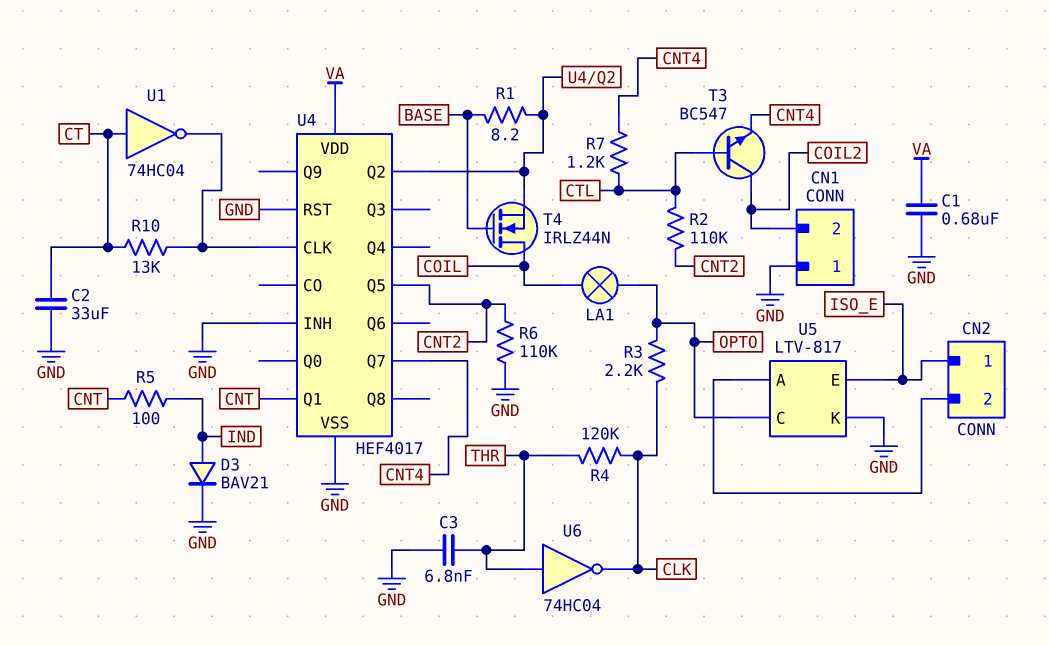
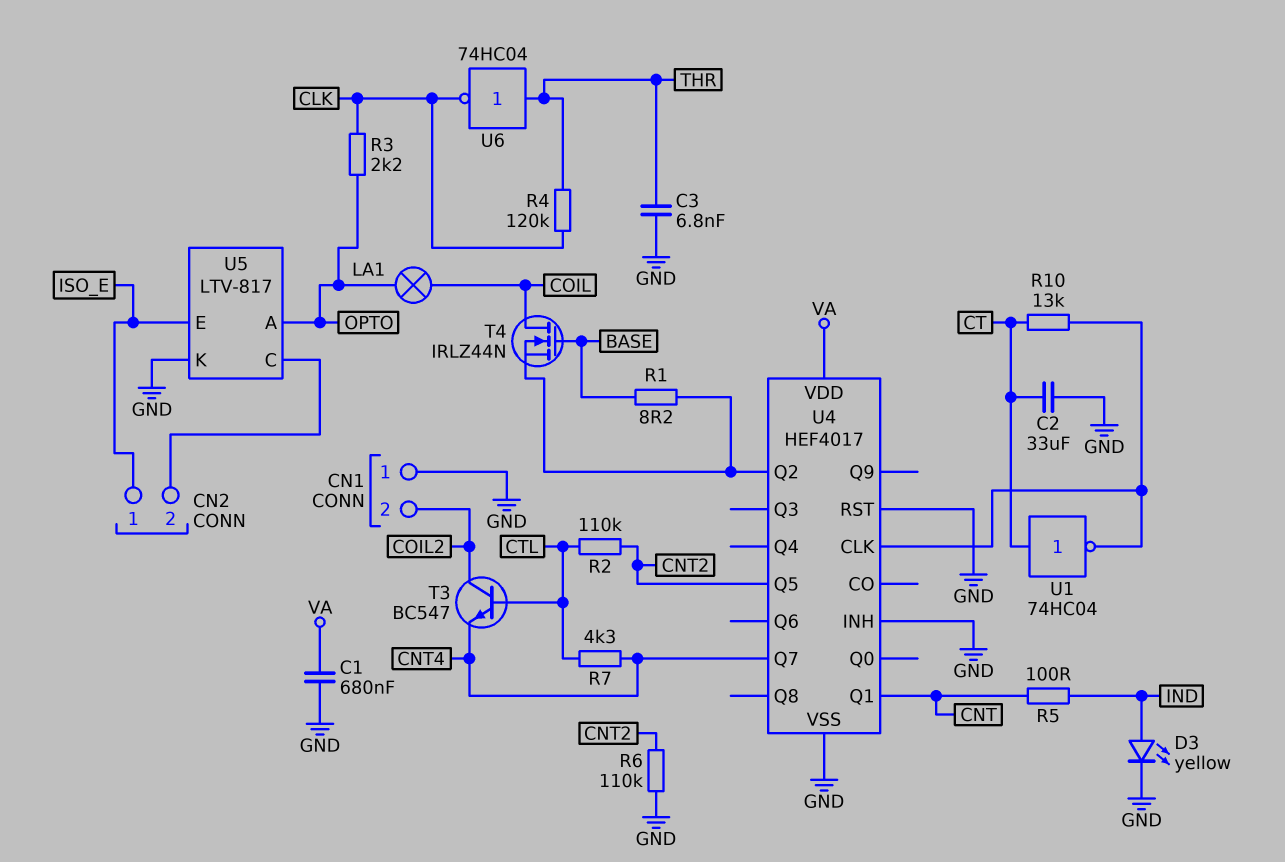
D3: diode BAV21 (A IND, K GND) -> LED yellow (A IND, K GND)
R7: 1.2k (CNT4, CTL) -> 4.3k (CNT4, CTL)
U5 pin A: CN2/2 -> OPTO
U5 pin C: OPTO -> CN2/2

